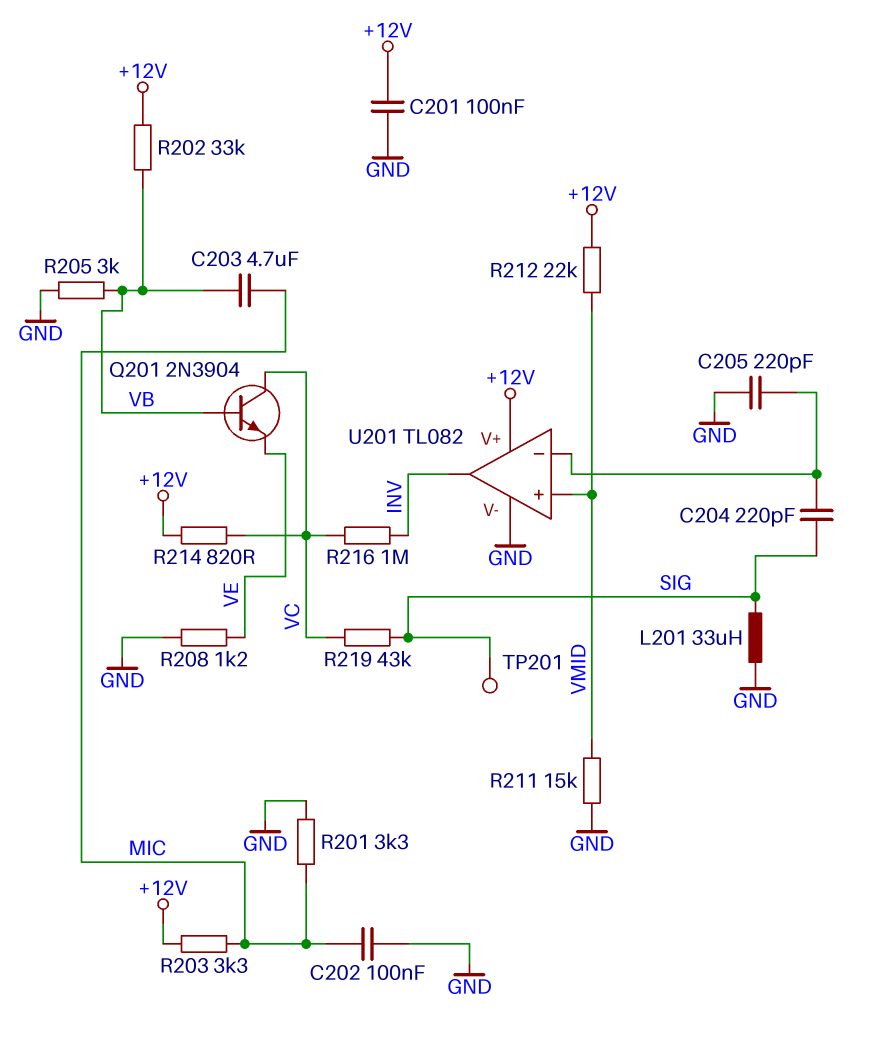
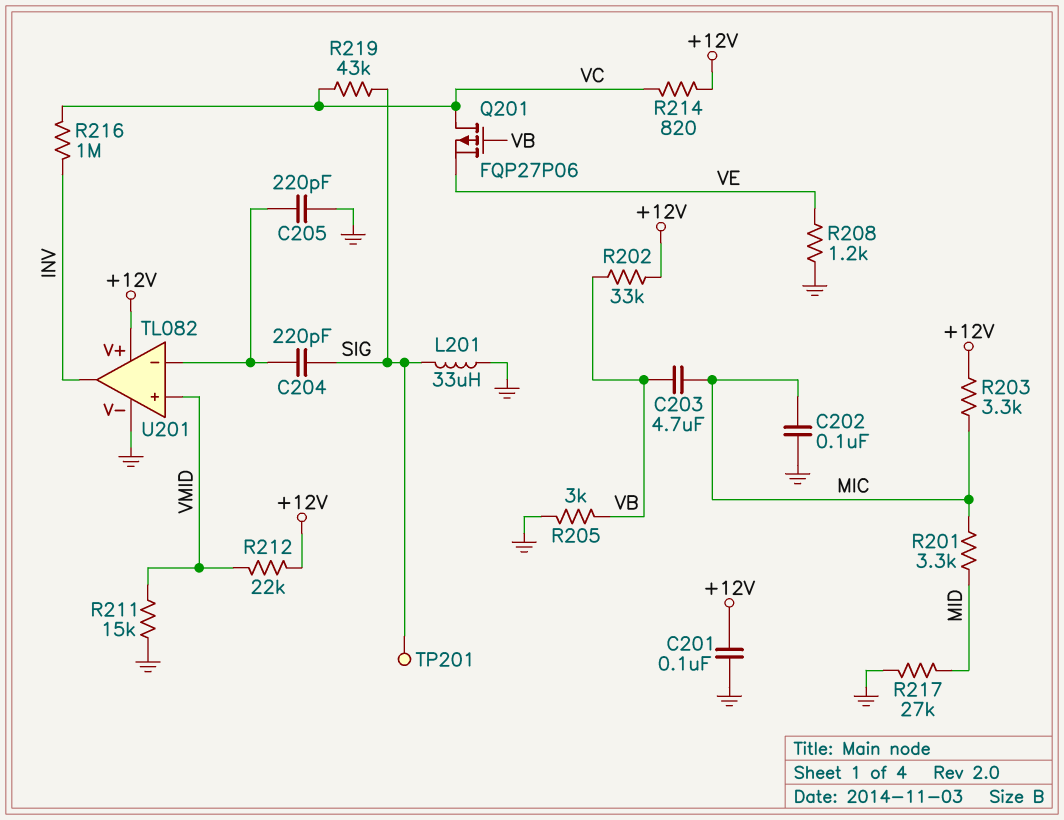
Q201: NPN 2N3904 (B VB, C VC, E VE) -> PMOS FQP27P06 (G VB, D VC, S VE)
R201: 3.3k (GND, MIC) -> 3.3k (MIC, MID)
R217: none -> 27k (GND, MID)

